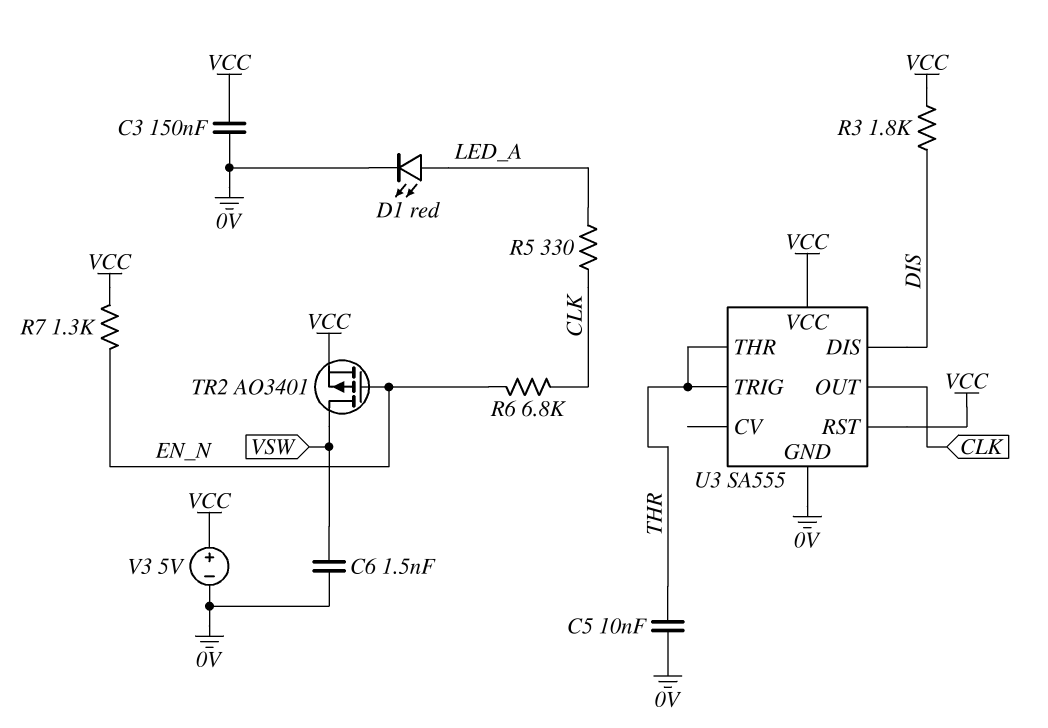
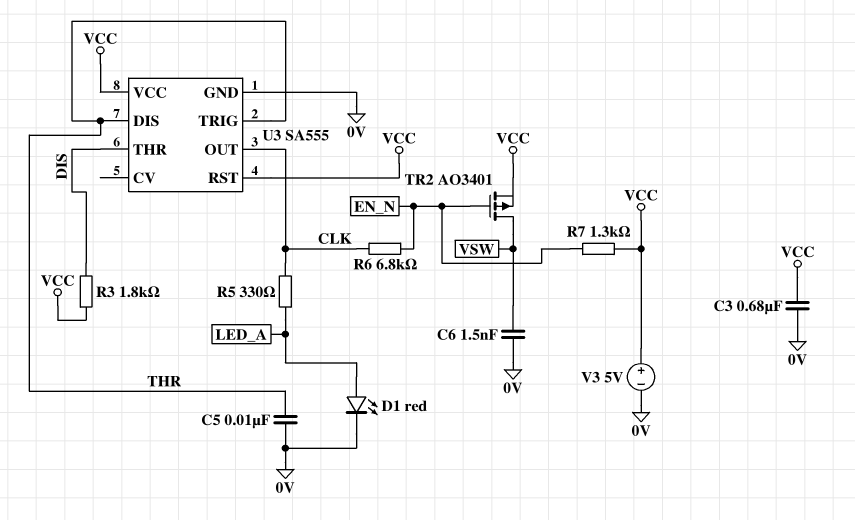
C3: 150nF (0V, VCC) -> 680nF (0V, VCC)
U3 pin DIS: DIS -> THR
U3 pin THR: THR -> DIS

